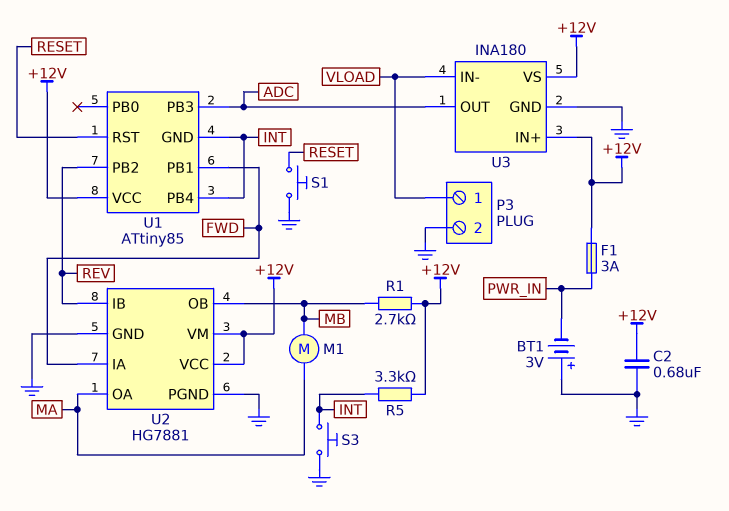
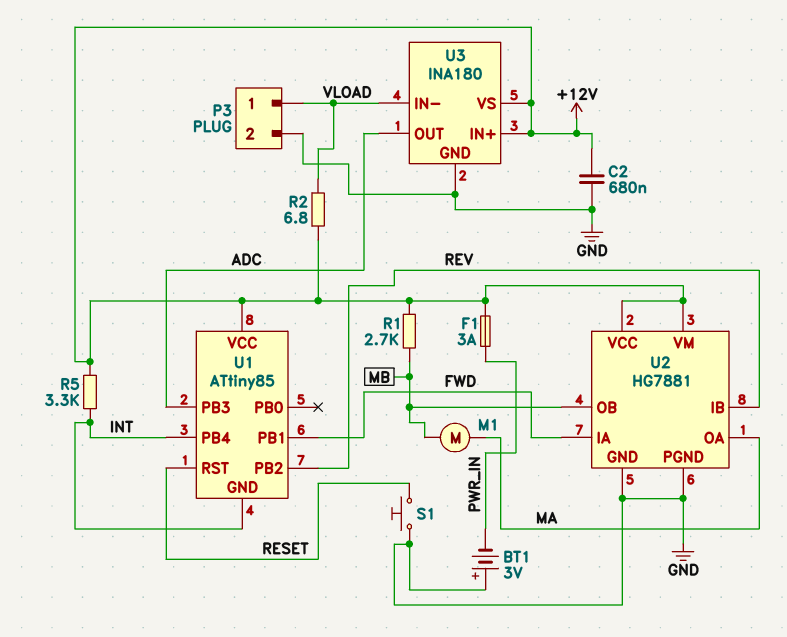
R2: none -> 6.8 (+12V, VLOAD)
S3: button (GND, INT) -> none

